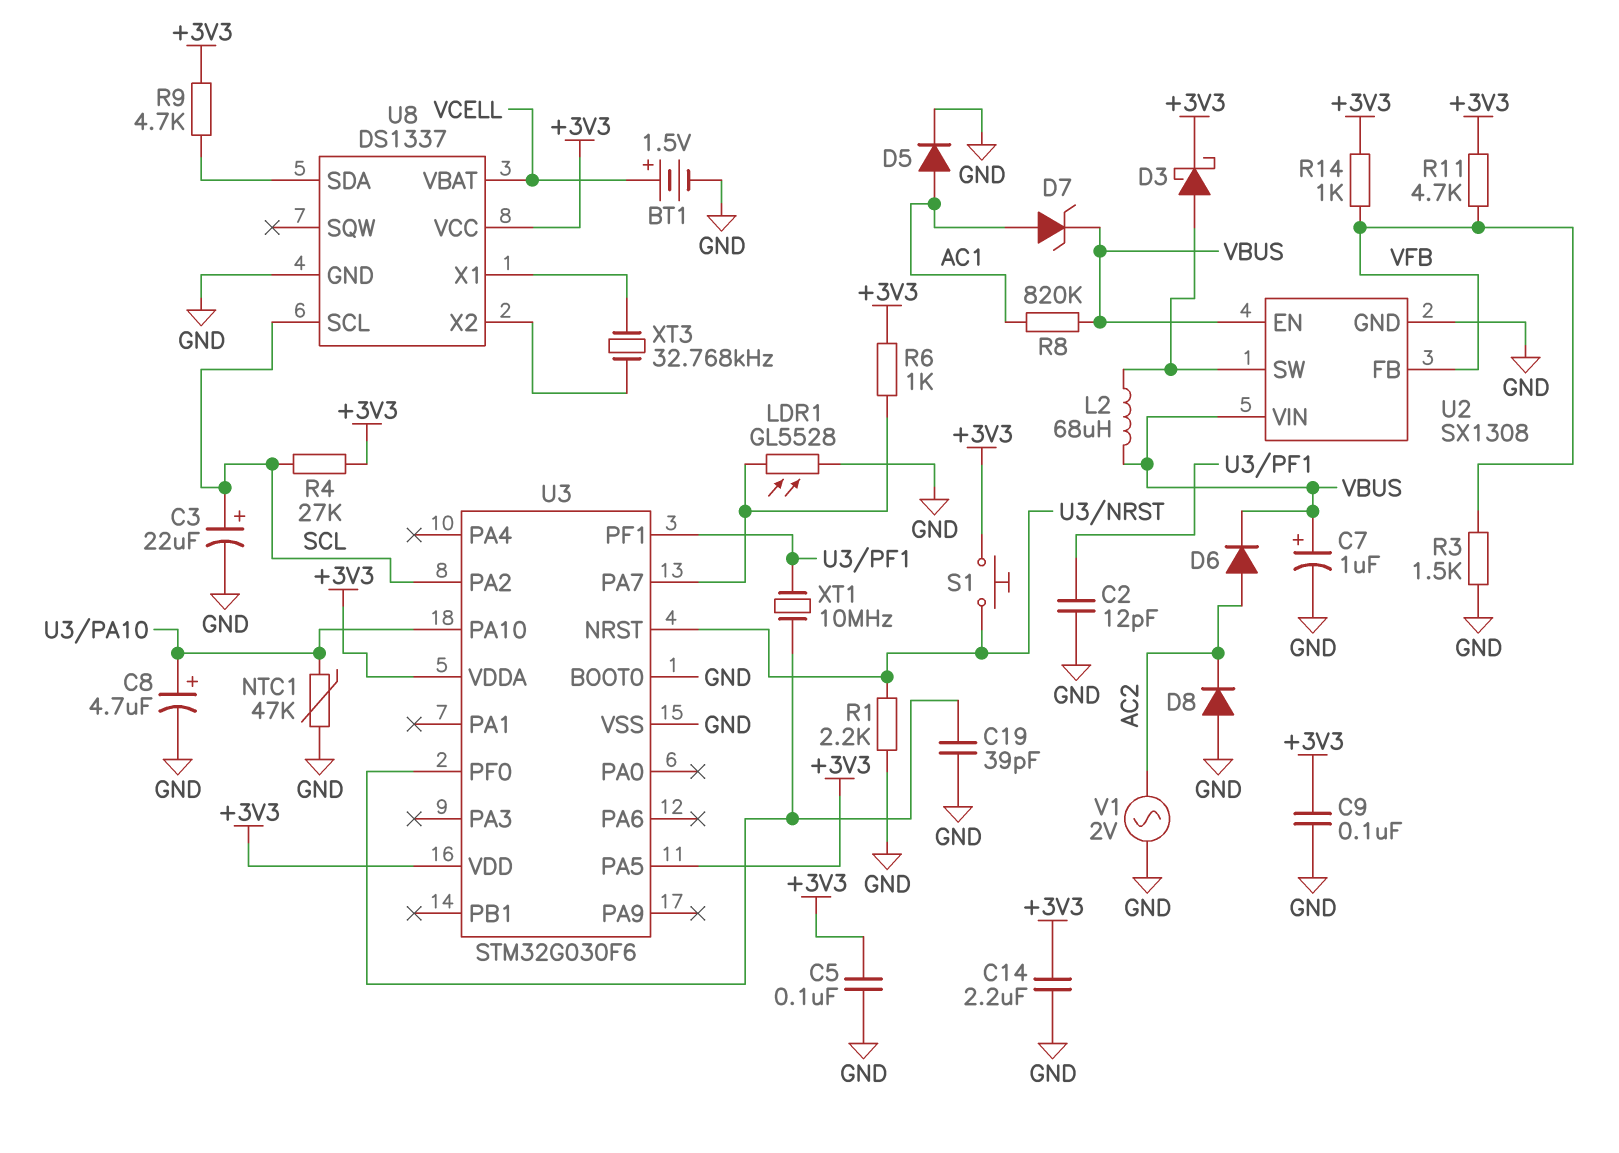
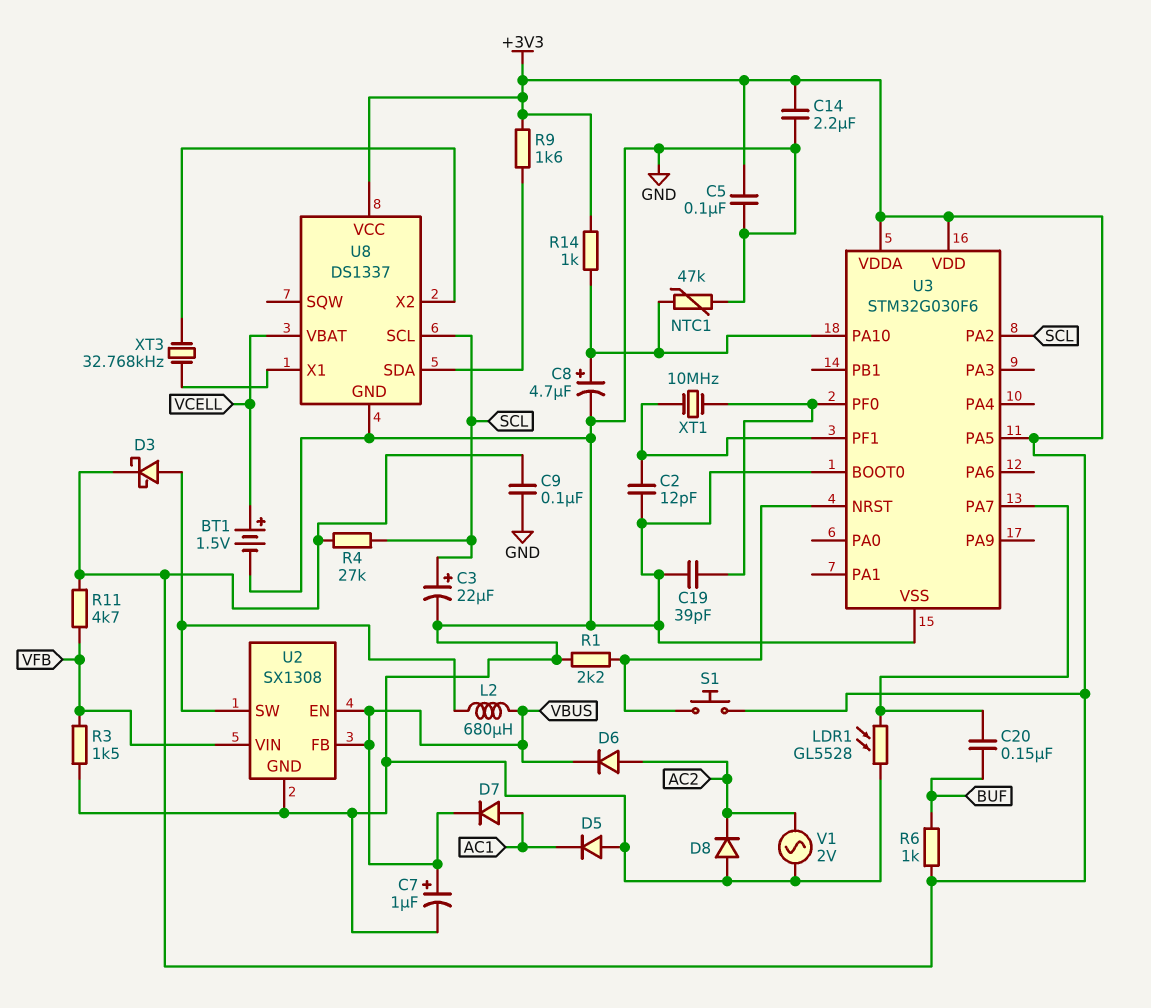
C20: none -> 150nF (BUF, U3/PA7)
D5: diode (A AC1, K GND) -> diode (A GND, K AC1)
D7: zener (A AC1, K VBUS) -> diode (A AC1, K VBUS)
L2: 68uH (U2/SW, VBUS) -> 680uH (U2/SW, VBUS)
R6: 1k (+3V3, U3/PA7) -> 1k (+3V3, BUF)
R8: 820k (AC1, VBUS) -> none
R9: 4.7k (+3V3, U8/SDA) -> 1.6k (+3V3, U8/SDA)
R14: 1k (+3V3, VFB) -> 1k (+3V3, U3/PA10)
U2 pin FB: VFB -> VBUS
U2 pin VIN: VBUS -> VFB

